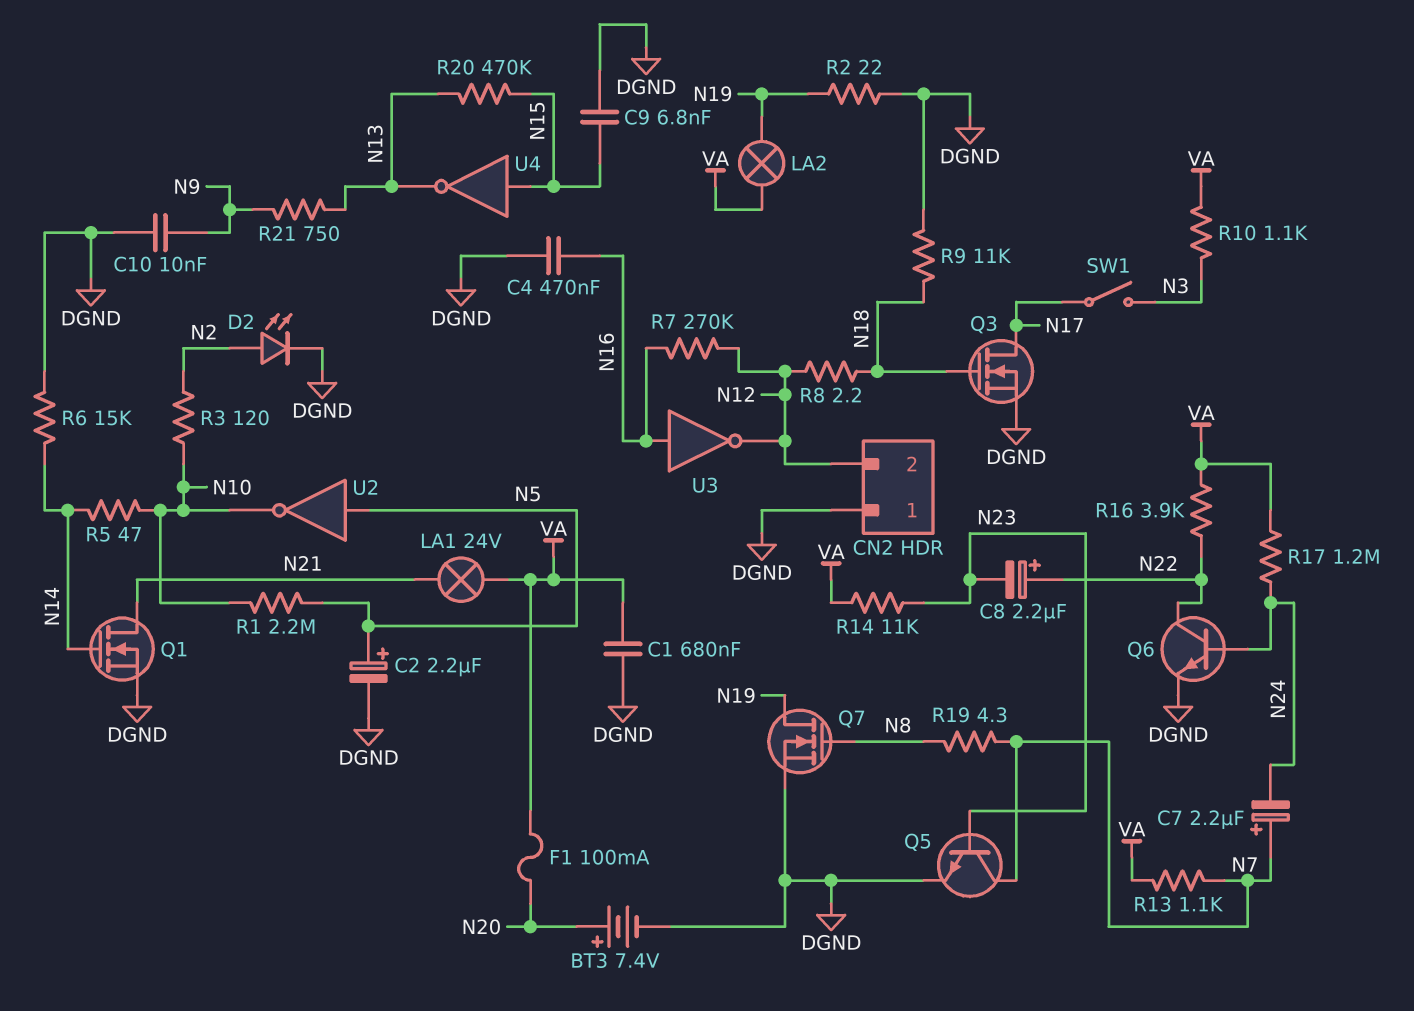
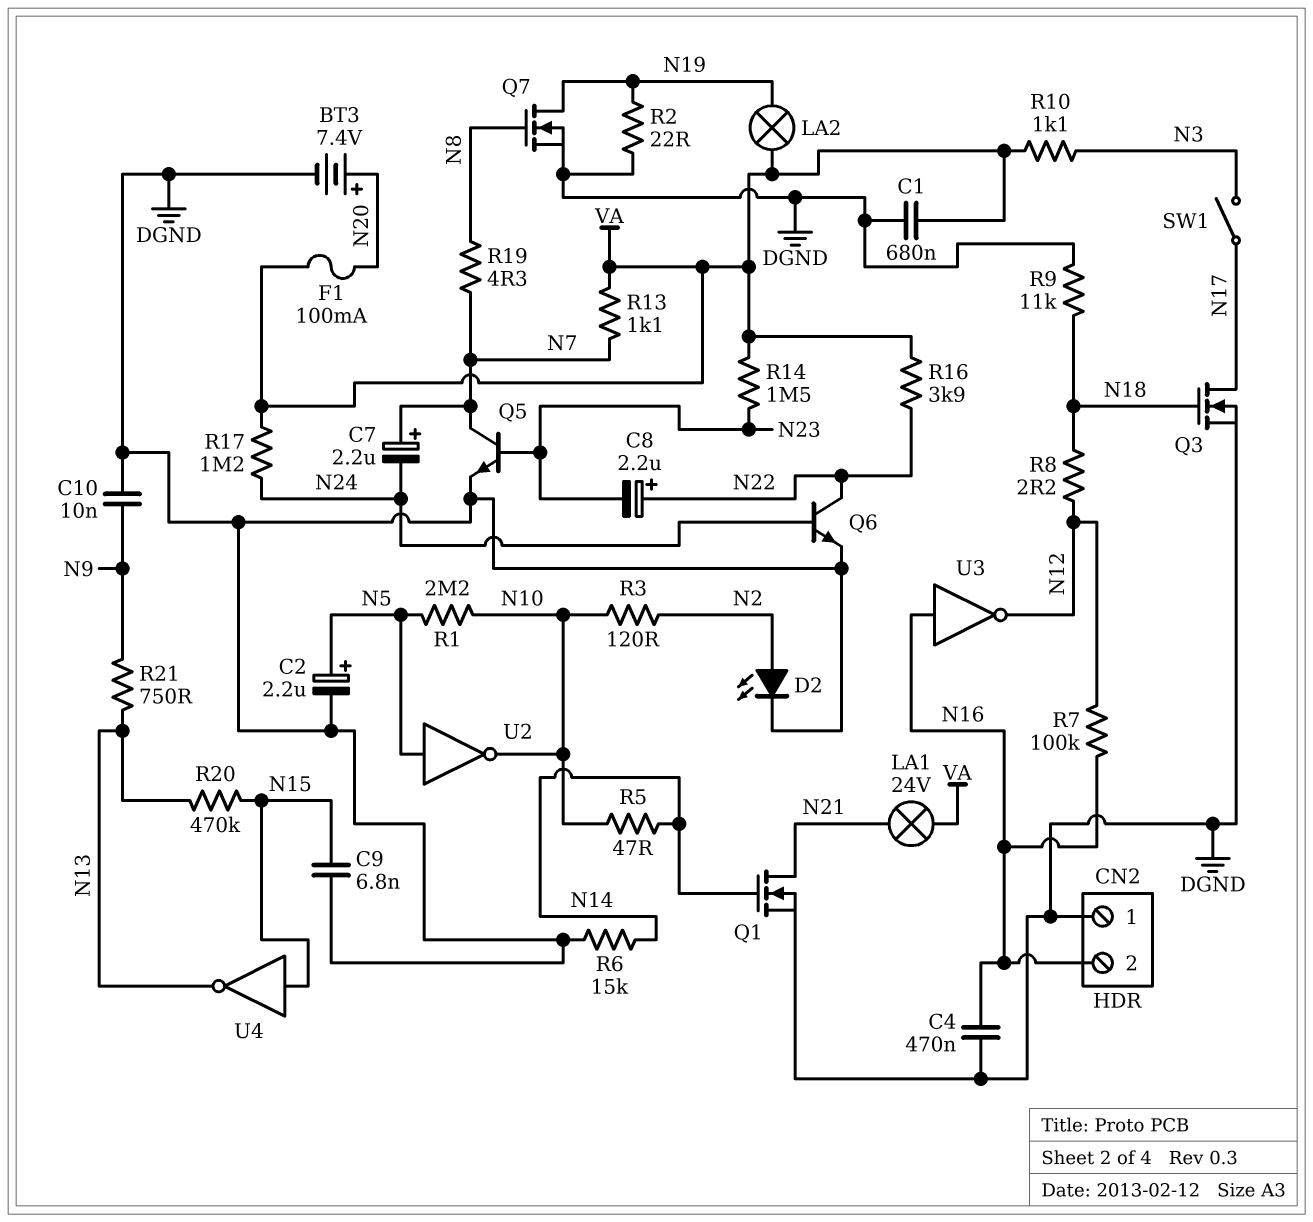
CN2 pin 2: N12 -> N16
R7: 270k (N12, N16) -> 100k (N12, N16)
R14: 11k (N23, VA) -> 1.5M (N23, VA)

